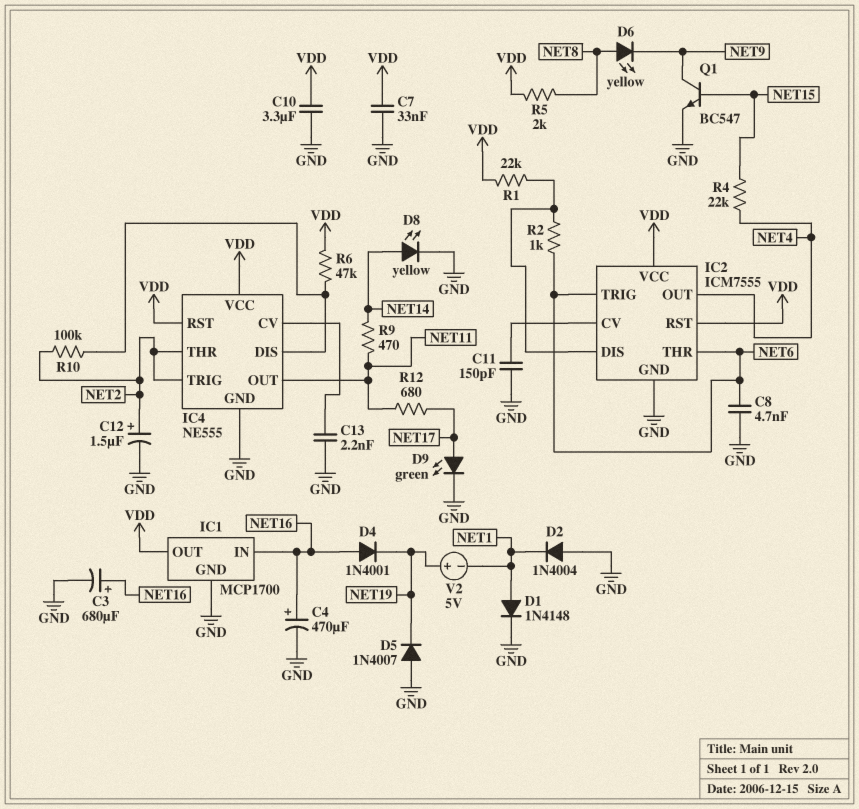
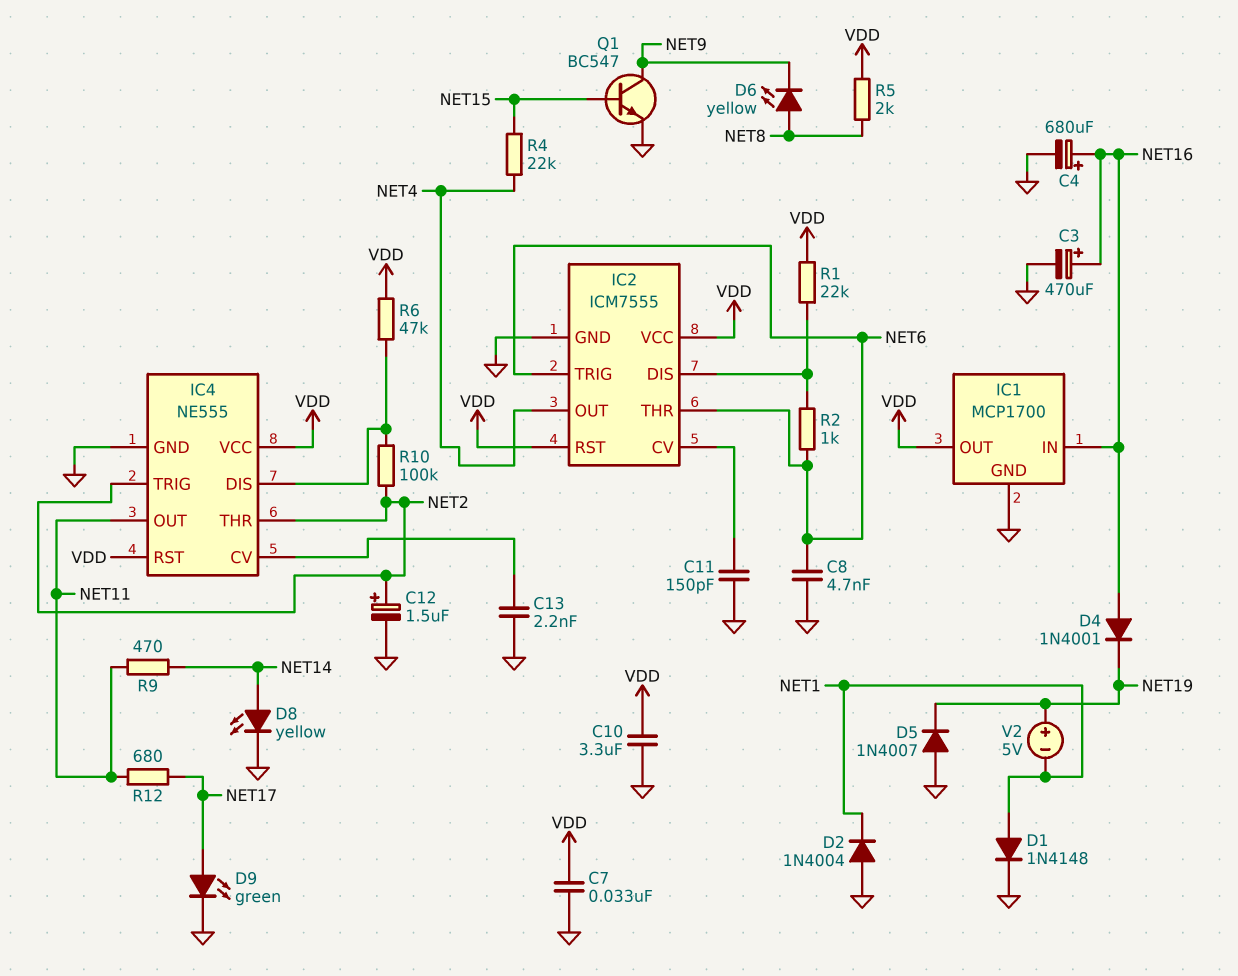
C3: 680uF (plus NET16, minus GND) -> 470uF (plus NET16, minus GND)
C4: 470uF (plus NET16, minus GND) -> 680uF (plus NET16, minus GND)

